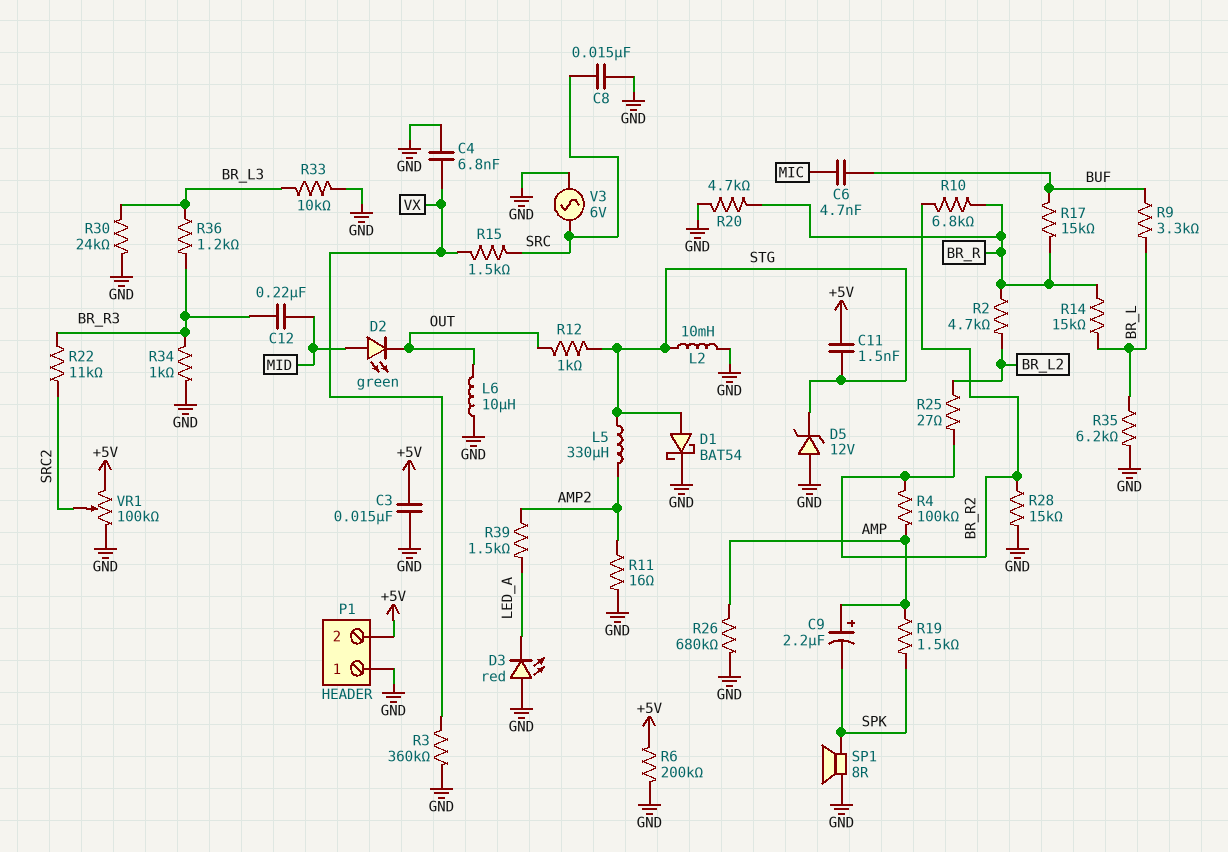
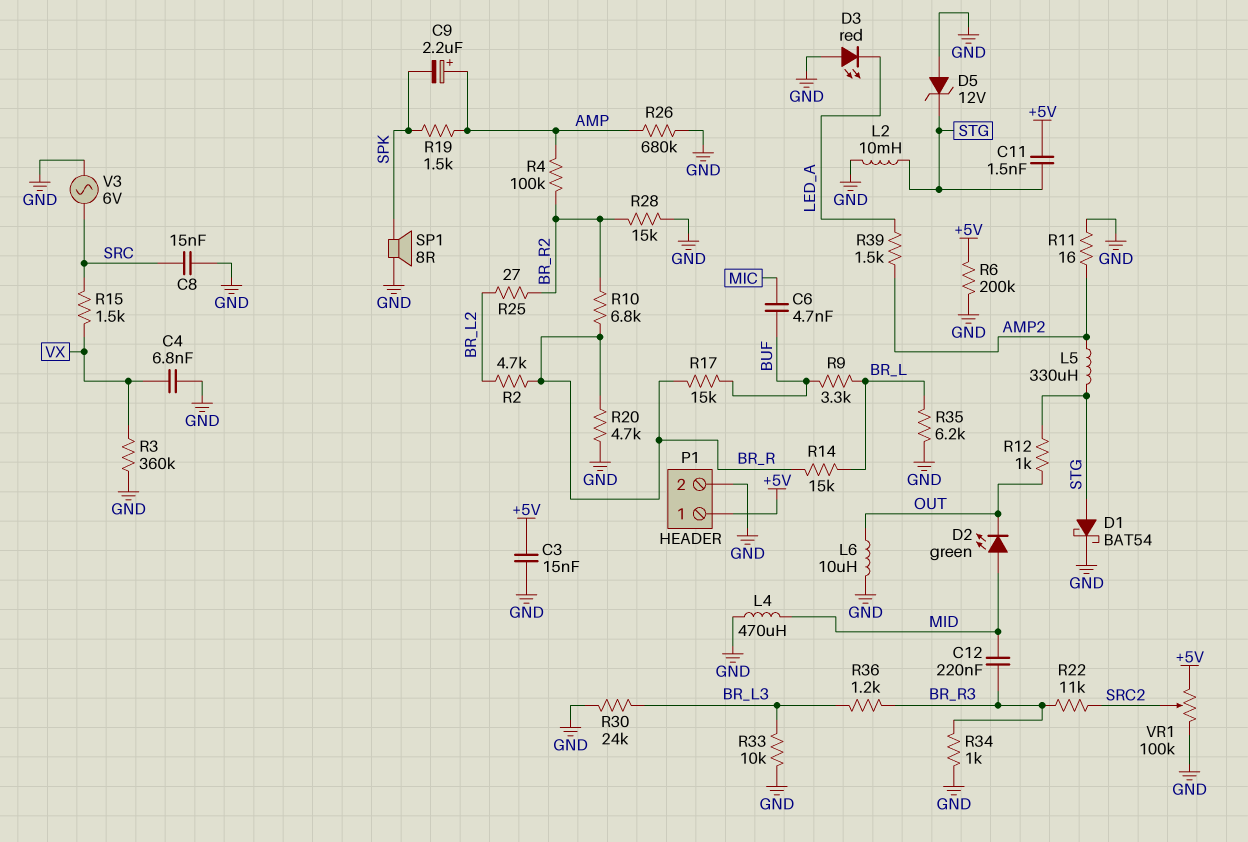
L4: none -> 470uH (GND, MID)
P1 pin 1: GND -> +5V
P1 pin 2: +5V -> GND

